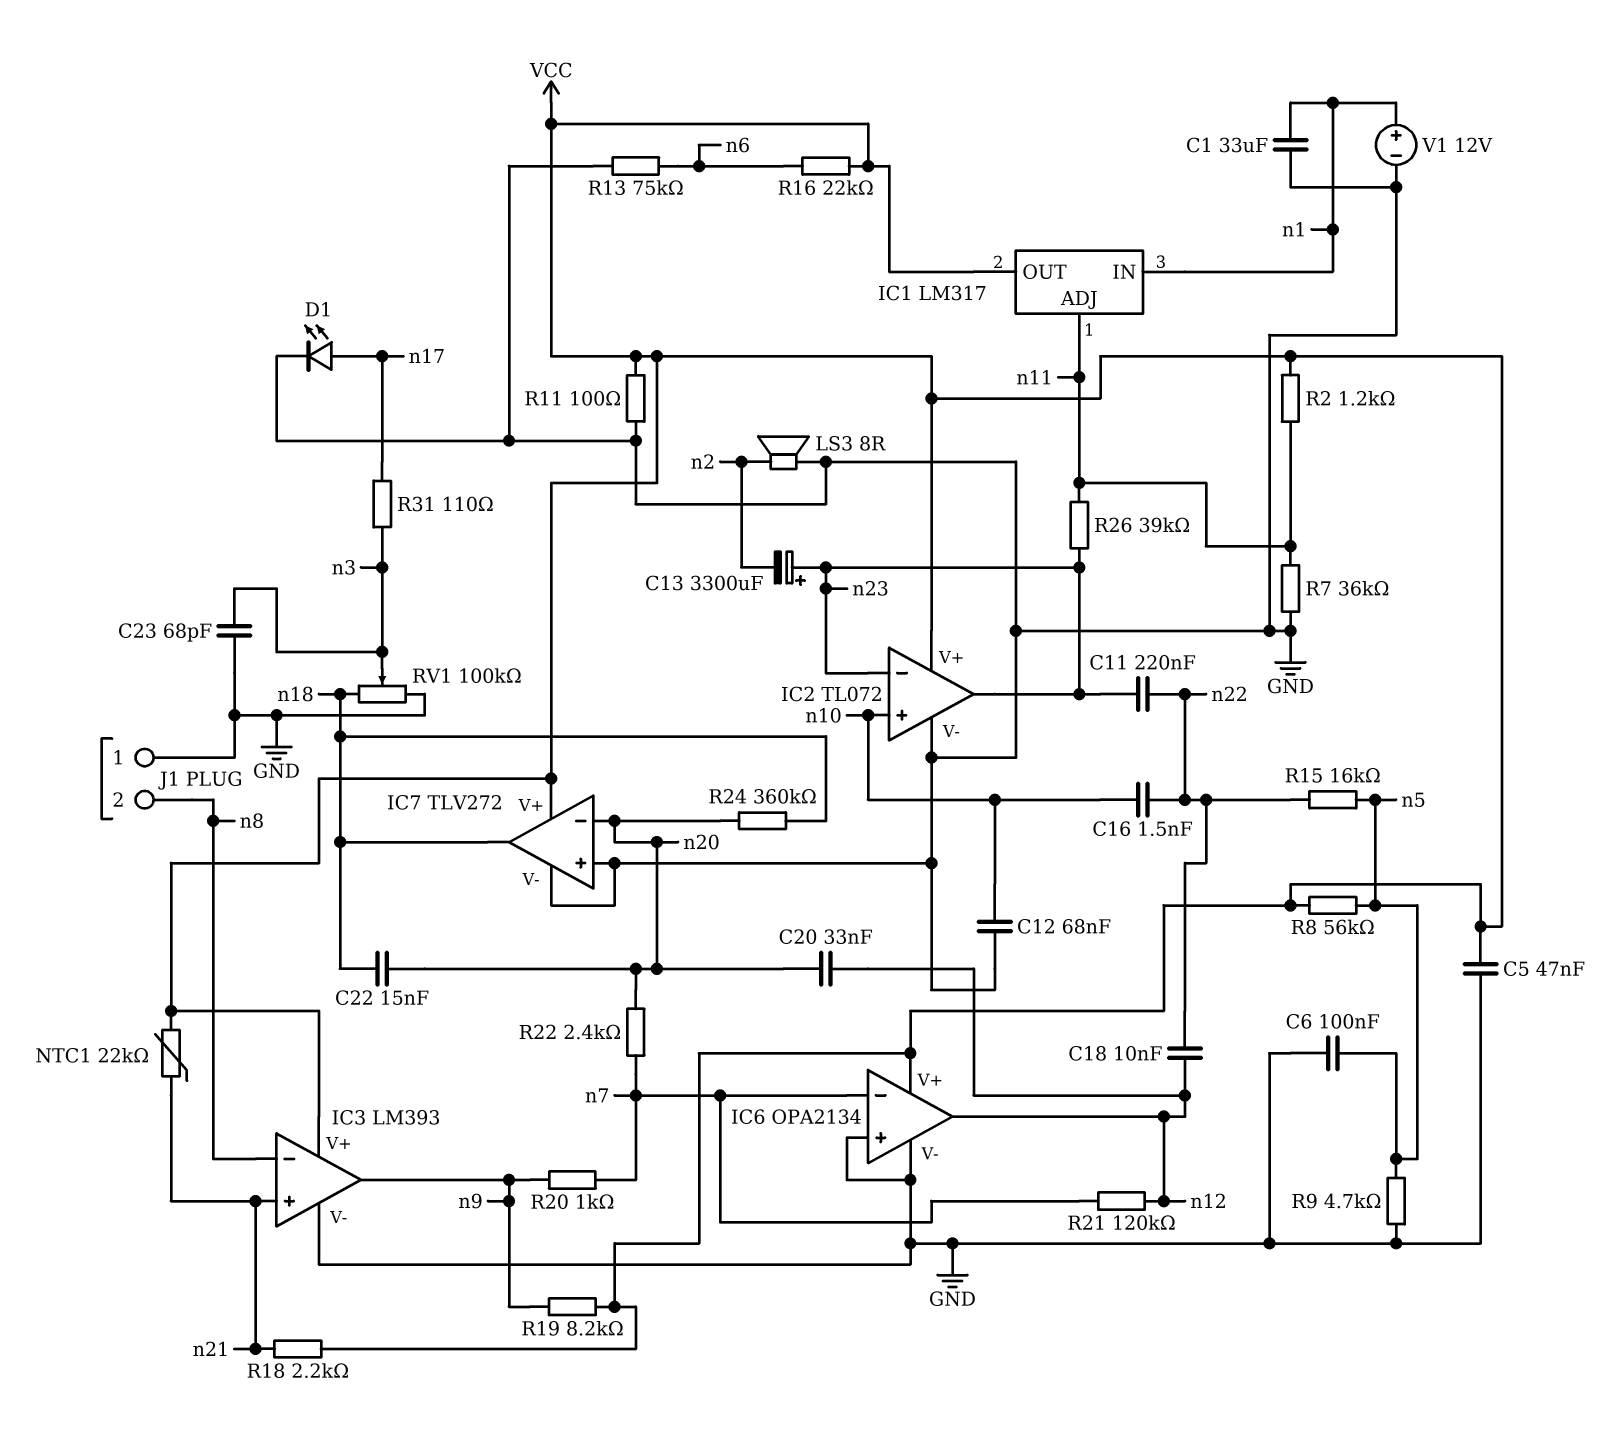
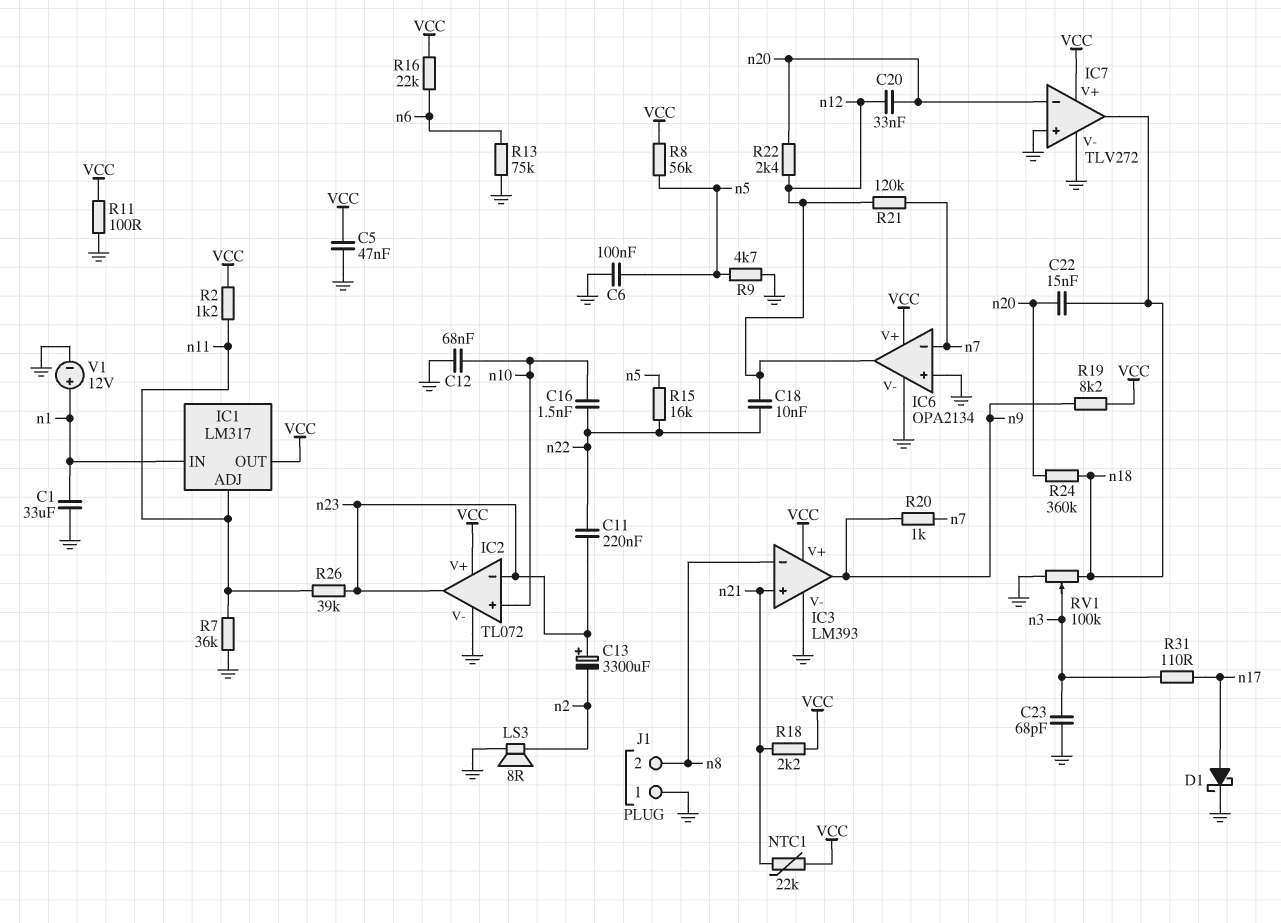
D1: LED (A n17, K GND) -> schottky (A n17, K GND)
R22: 2.4k (n7, n20) -> 2.4k (n12, n20)

